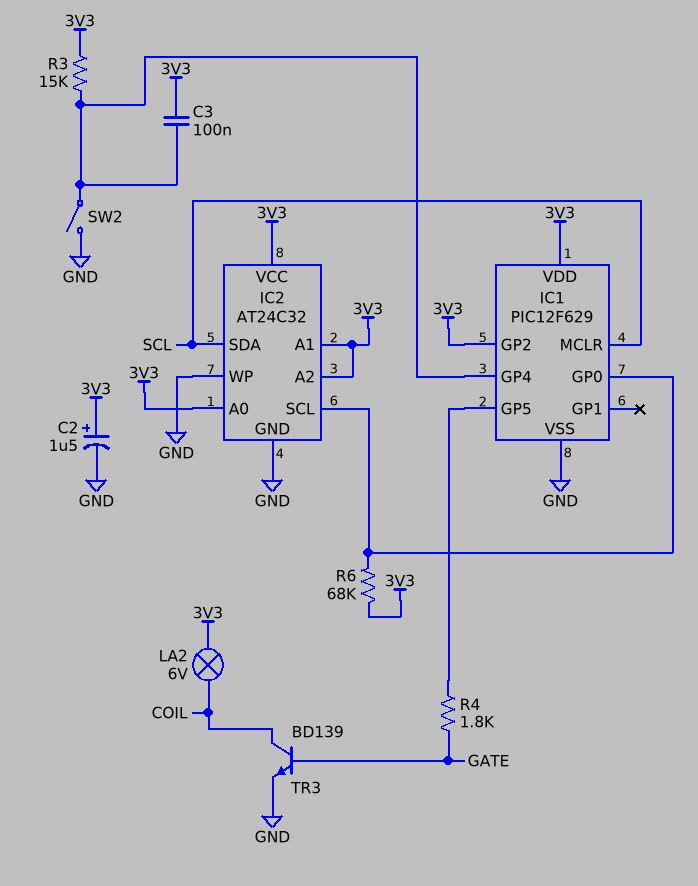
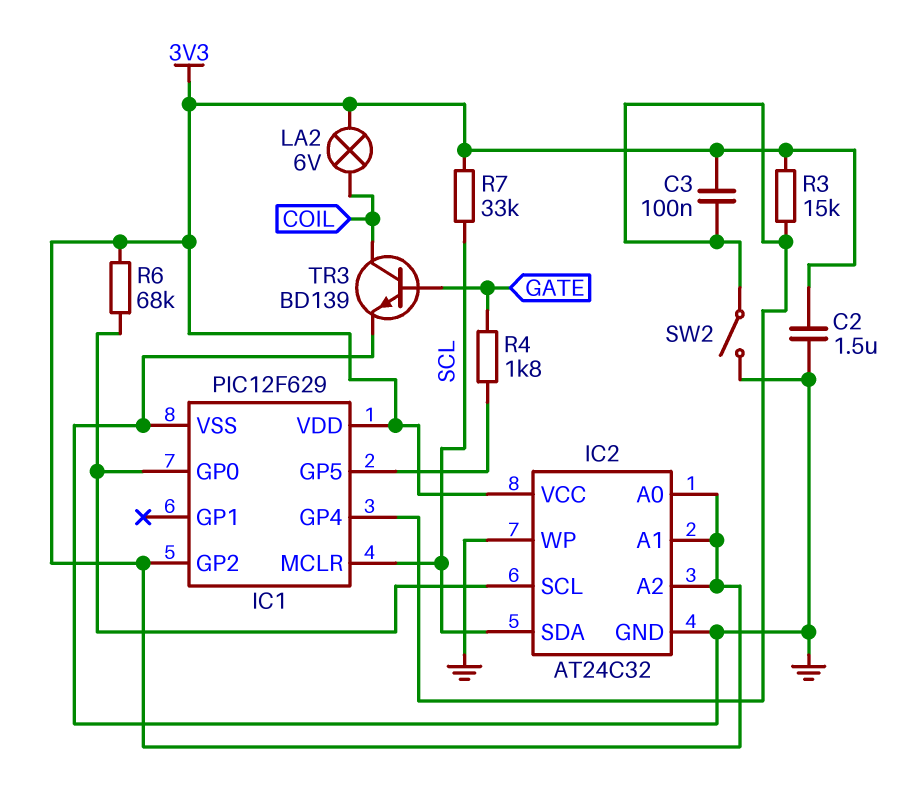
C2: 1.5uF (plus 3V3, minus GND) -> 1.5uF (3V3, GND)
R7: none -> 33k (3V3, SCL)

